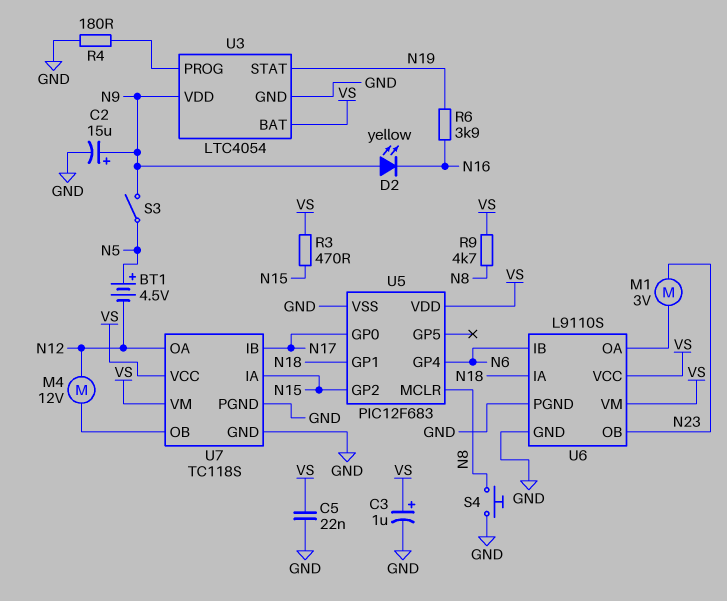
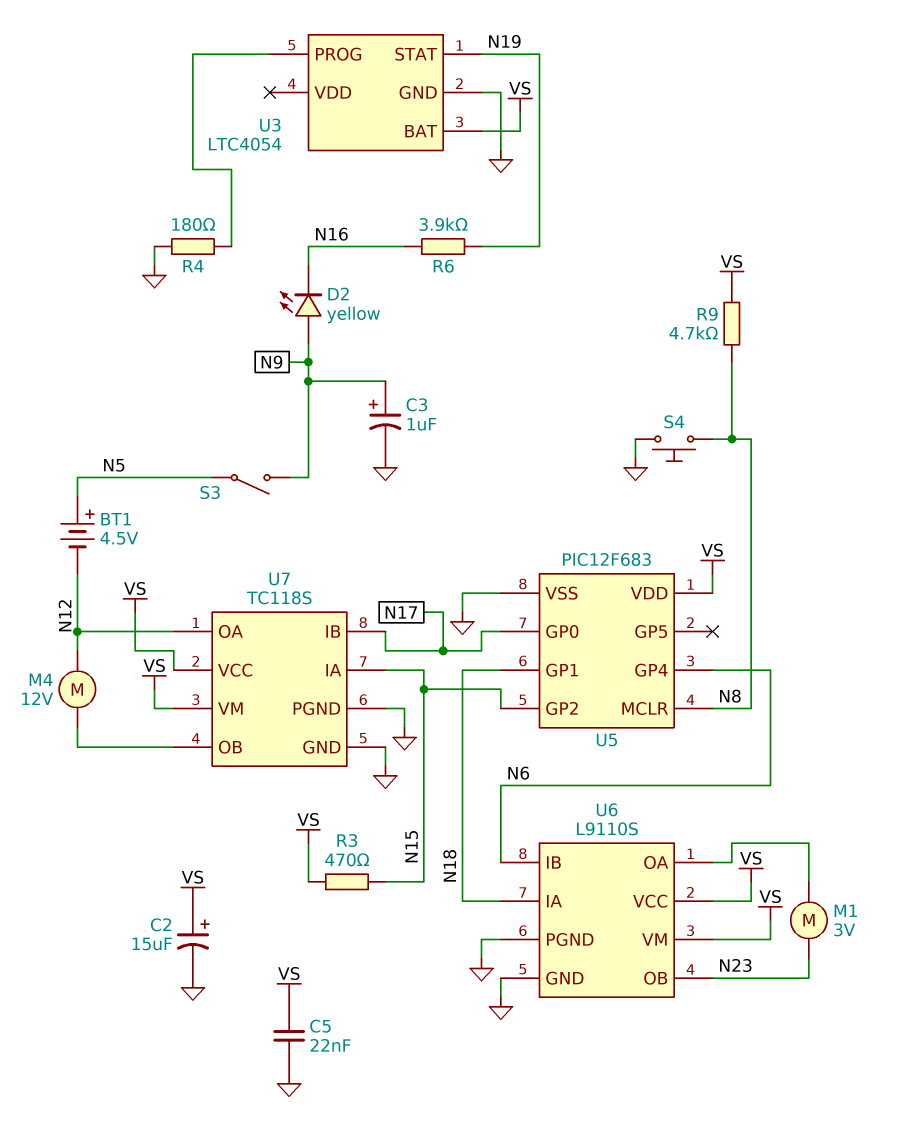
C2: 15uF (plus N9, minus GND) -> 15uF (plus VS, minus GND)
C3: 1uF (plus VS, minus GND) -> 1uF (plus N9, minus GND)
U3 pin VDD: N9 -> none

